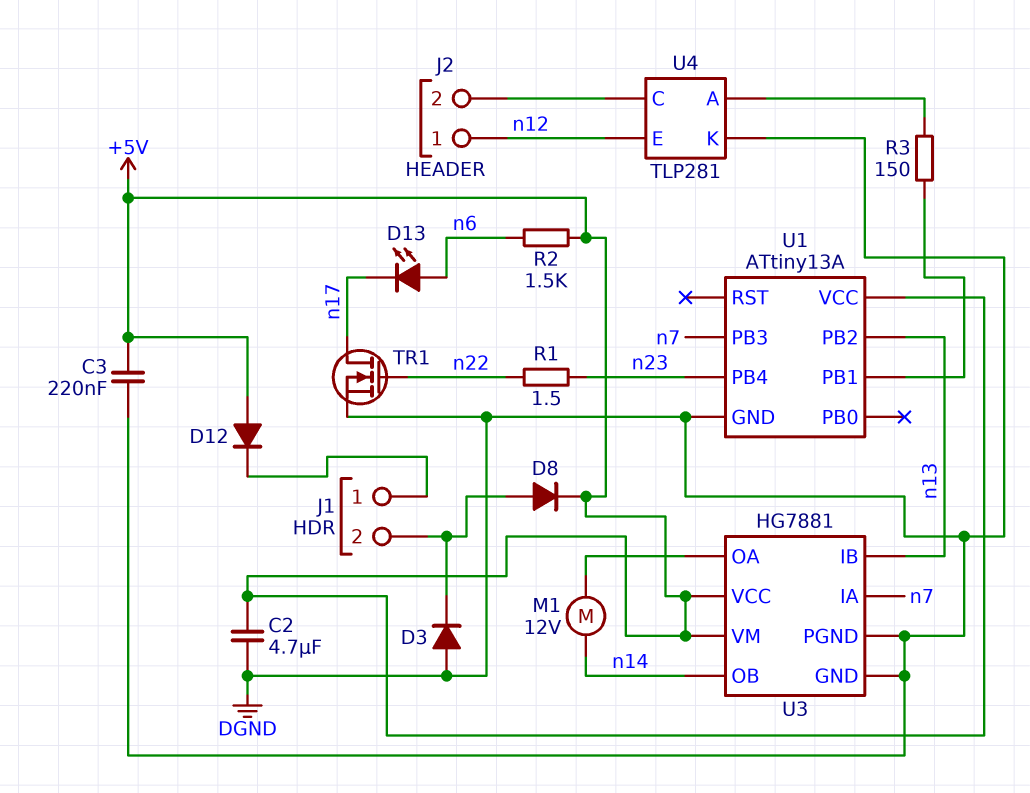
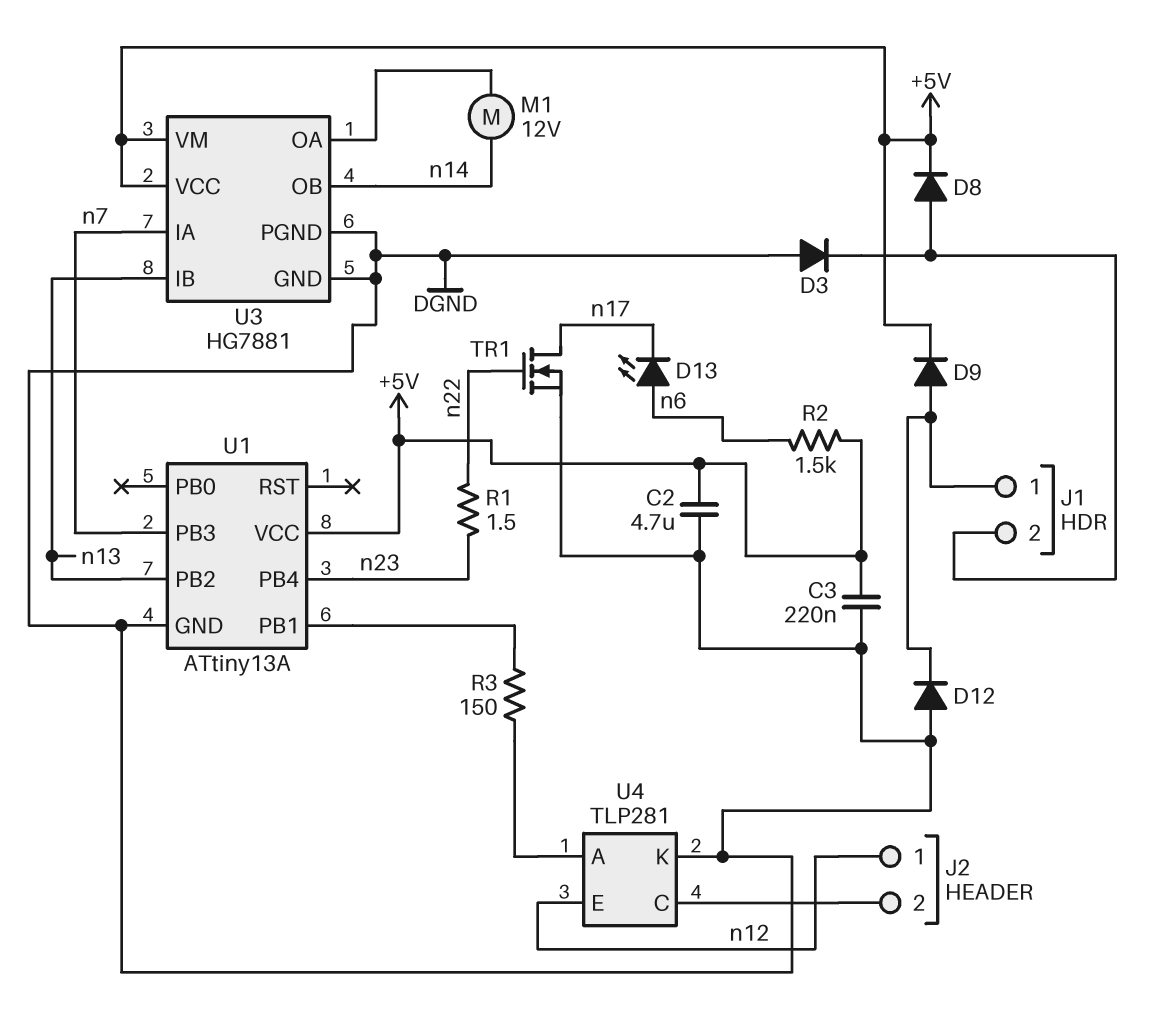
D9: none -> diode (A J1/1, K +5V)
D12: diode (A +5V, K J1/1) -> diode (A DGND, K J1/1)

